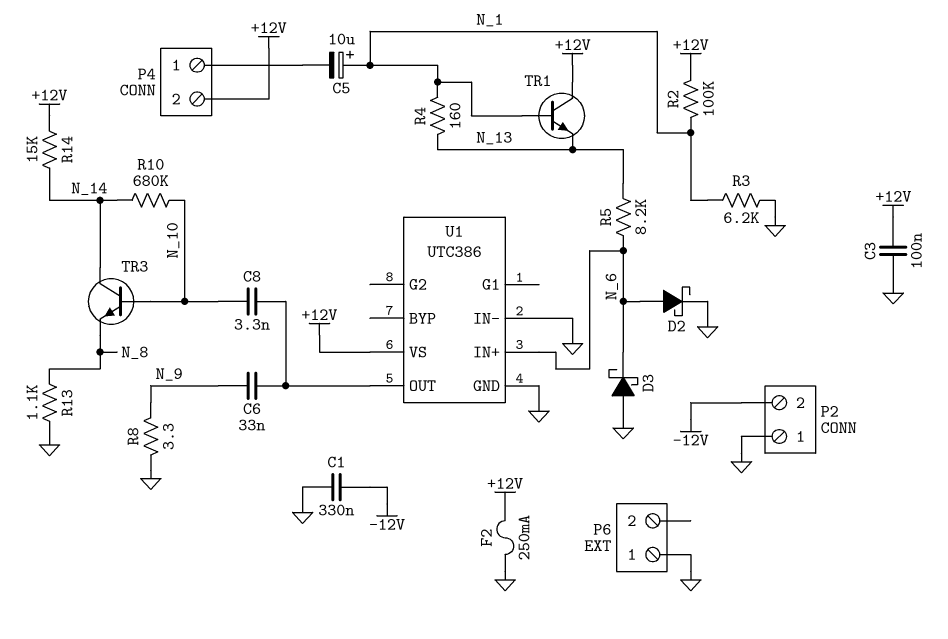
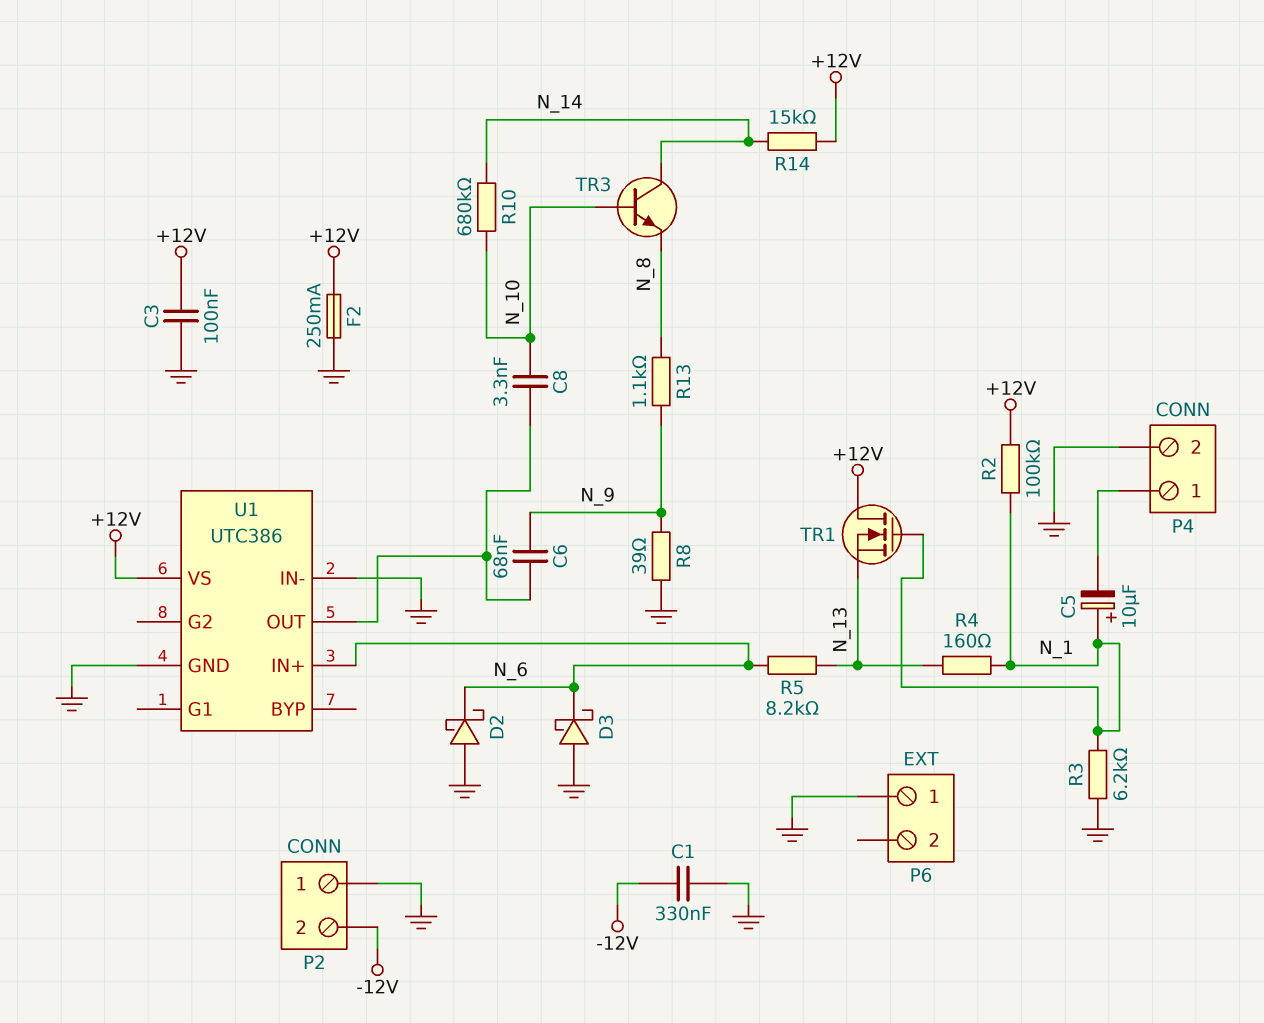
C6: 33nF (N_9, U1/OUT) -> 68nF (N_9, U1/OUT)
D2: schottky (A N_6, K GND) -> schottky (A GND, K N_6)
P4 pin 2: +12V -> GND
R8: 3.3 (GND, N_9) -> 39 (GND, N_9)
R13: 1.1k (GND, N_8) -> 1.1k (N_8, N_9)
TR1: NPN (B N_1, C +12V, E N_13) -> NMOS (G N_1, D +12V, S N_13)

